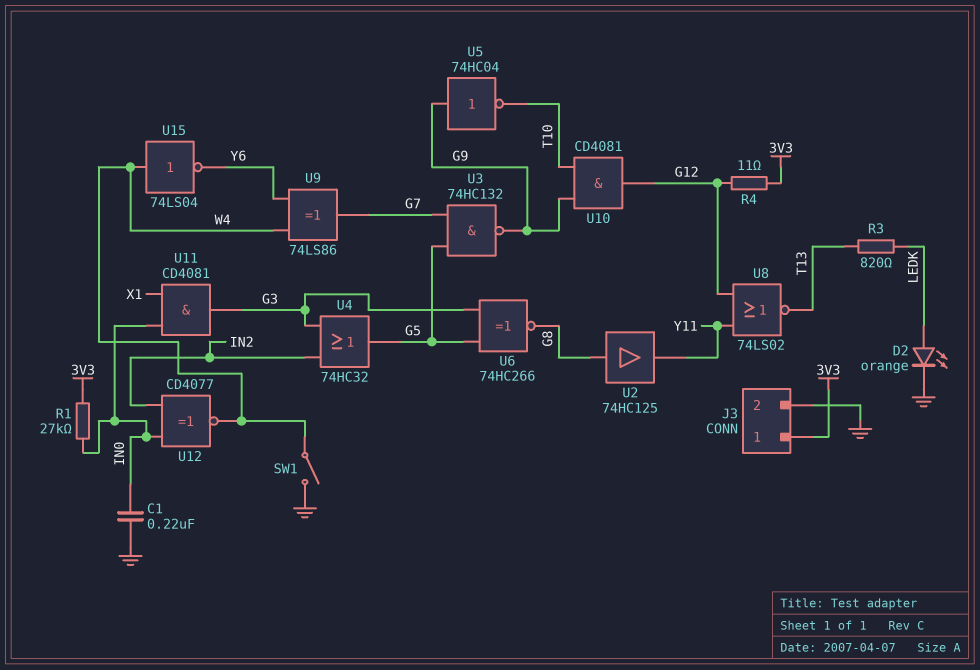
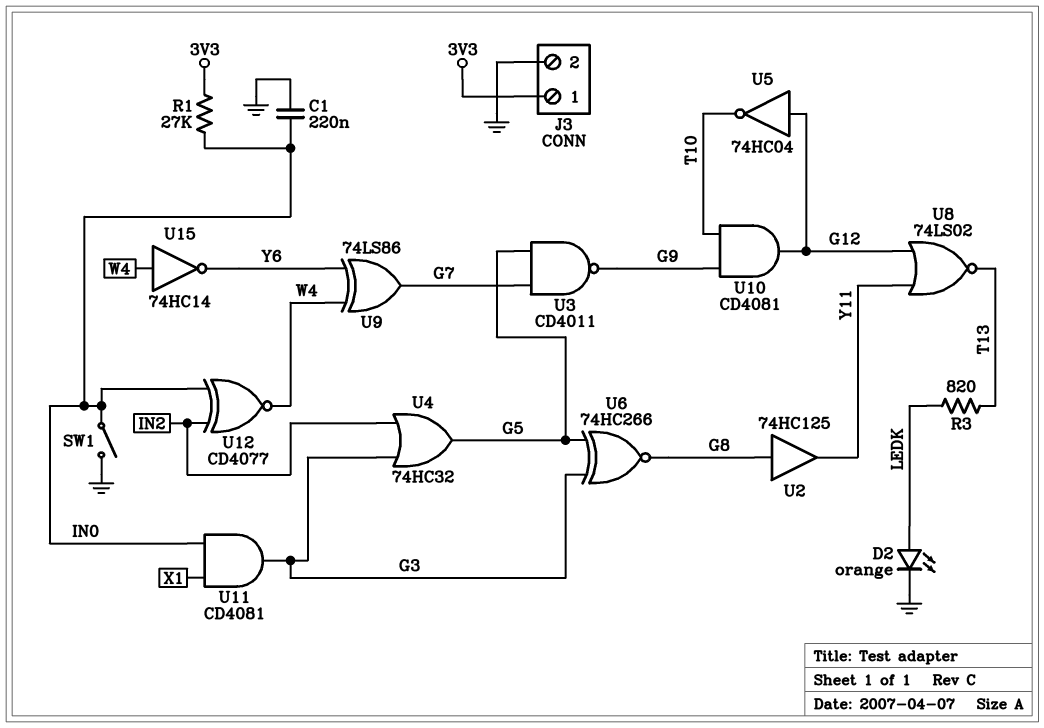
R4: 11 (3V3, G12) -> none
SW1: switch (GND, W4) -> switch (GND, IN0)
U3: NAND 74HC132 (in G5, in G7, out G9) -> NAND CD4011 (in G5, in G7, out G9)
U5: NOT 74HC04 (in G9, out T10) -> NOT 74HC04 (in G12, out T10)
U15: NOT 74LS04 (in W4, out Y6) -> NOT 74HC14 (in W4, out Y6)

